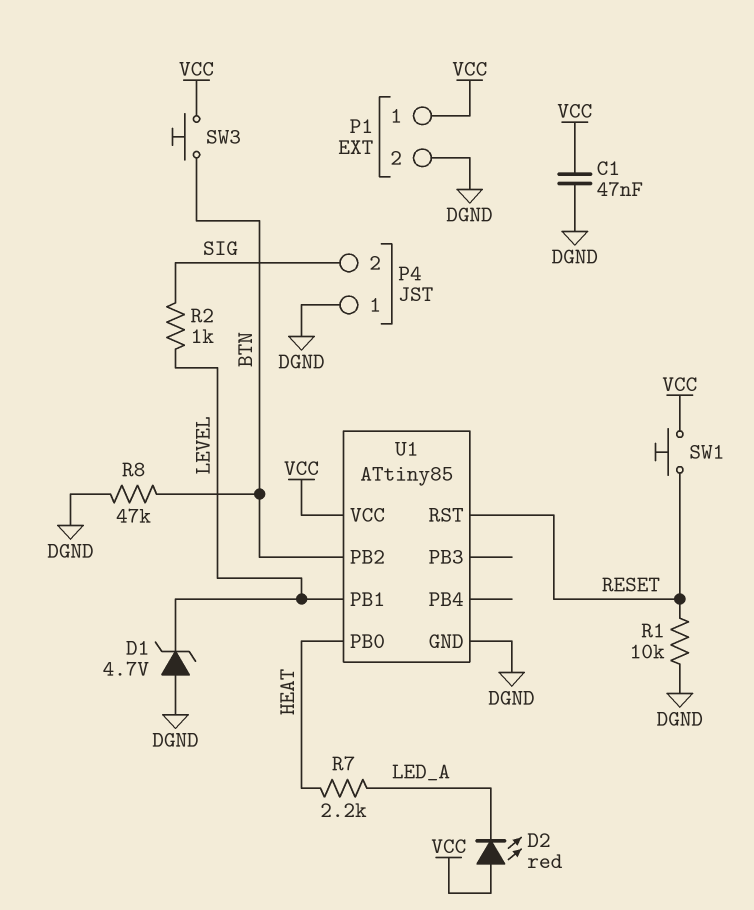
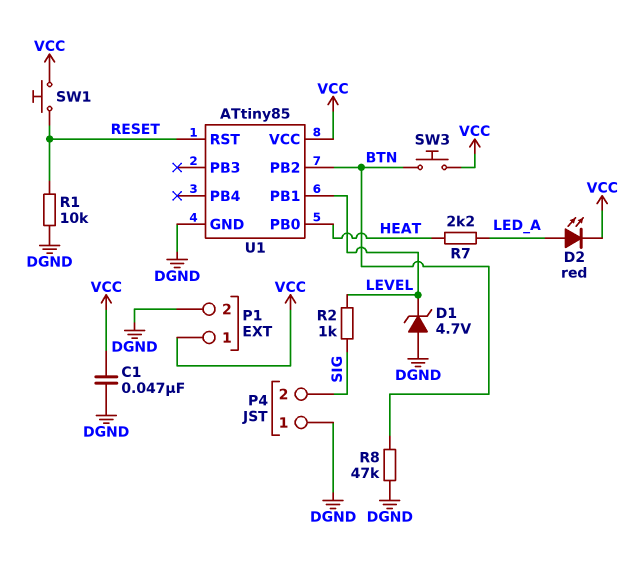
D2: LED red (A VCC, K LED_A) -> LED red (A LED_A, K VCC)

